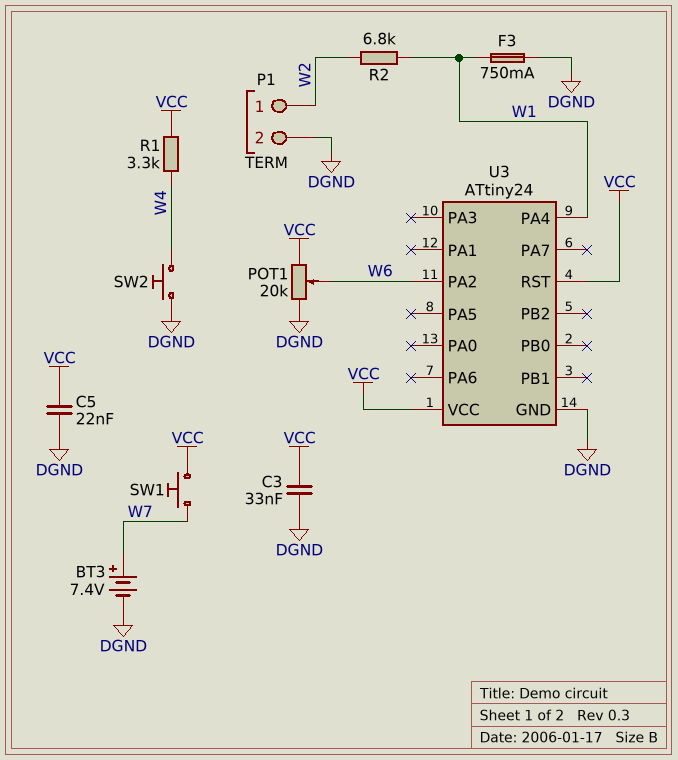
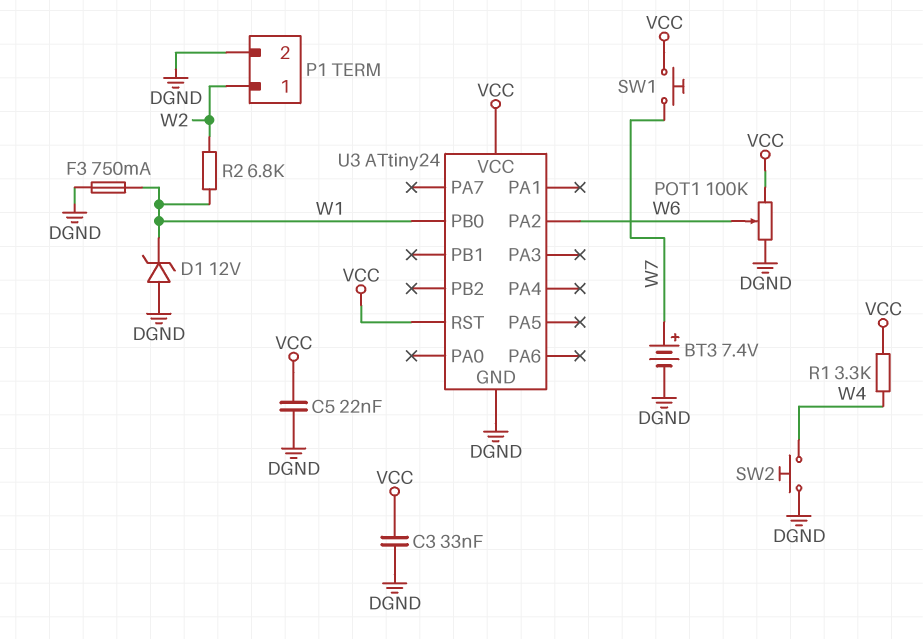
D1: none -> zener 12V (A DGND, K W1)
POT1: 20k (DGND, VCC, wiper W6) -> 100k (DGND, VCC, wiper W6)
U3 pin PA4: W1 -> none
U3 pin PB0: none -> W1

